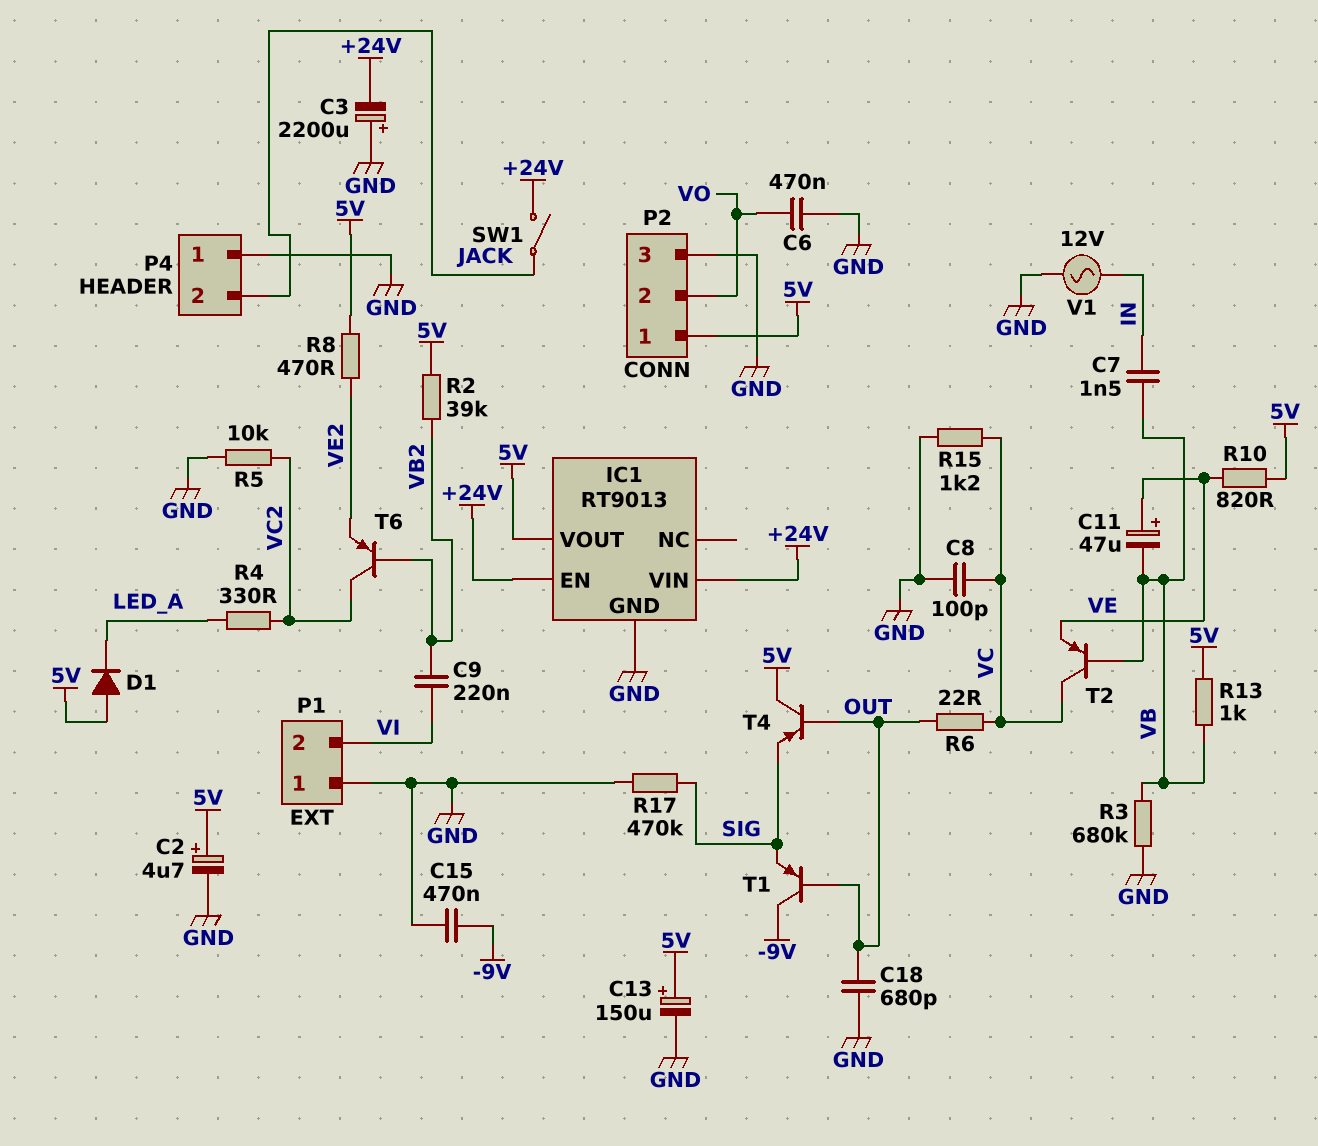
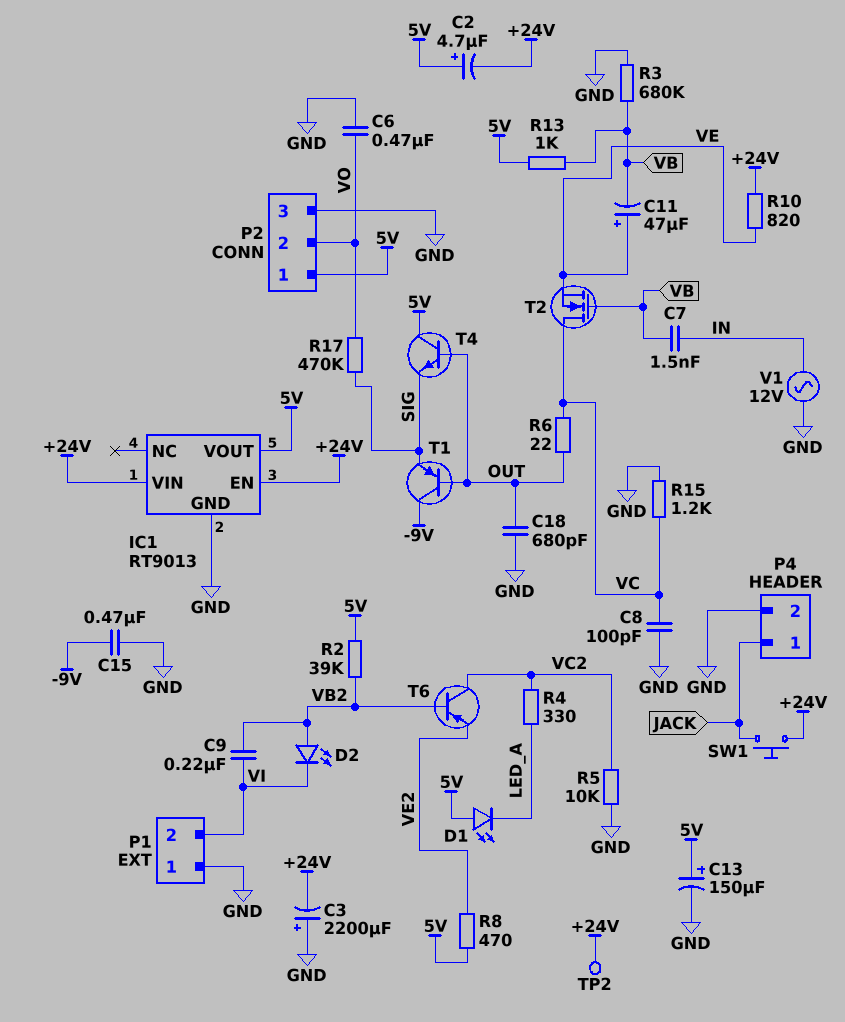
C2: 4.7uF (plus 5V, minus GND) -> 4.7uF (plus 5V, minus +24V)
D1: diode (A 5V, K LED_A) -> LED (A 5V, K LED_A)
D2: none -> LED (A VB2, K VI)
P4 pin 1: GND -> JACK
P4 pin 2: JACK -> GND
R10: 820 (5V, VE) -> 820 (+24V, VE)
R17: 470k (GND, SIG) -> 470k (SIG, VO)
SW1: switch (+24V, JACK) -> button (+24V, JACK)
T2: PNP (B VB, C VC, E VE) -> NMOS (G VB, D VC, S VE)
T4: PNP (B OUT, C 5V, E SIG) -> NPN (B OUT, C 5V, E SIG)
TP2: none -> test point (+24V)

